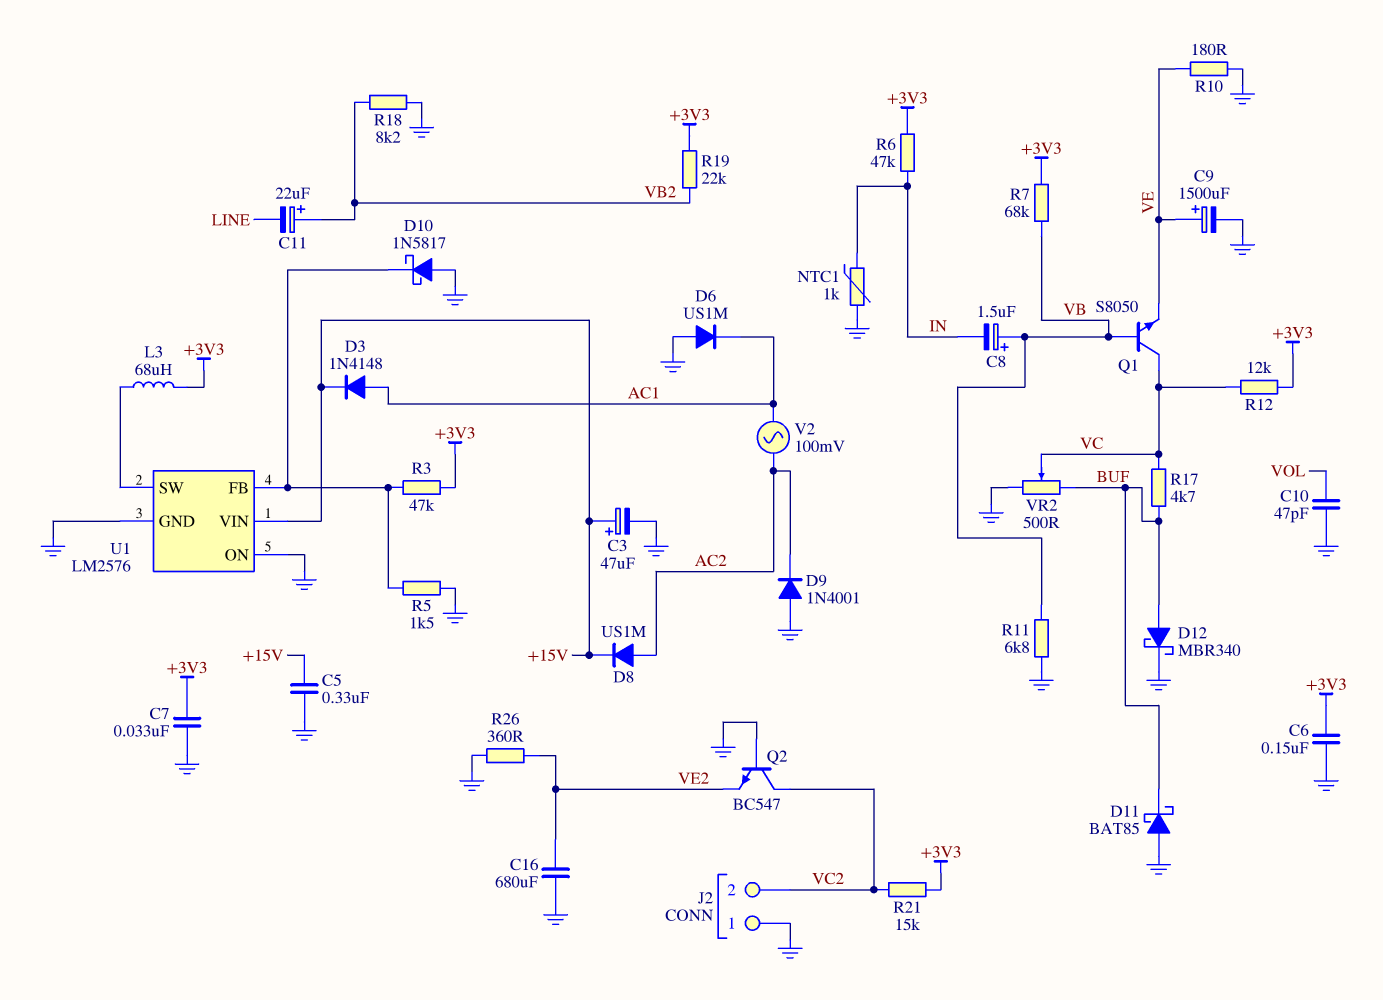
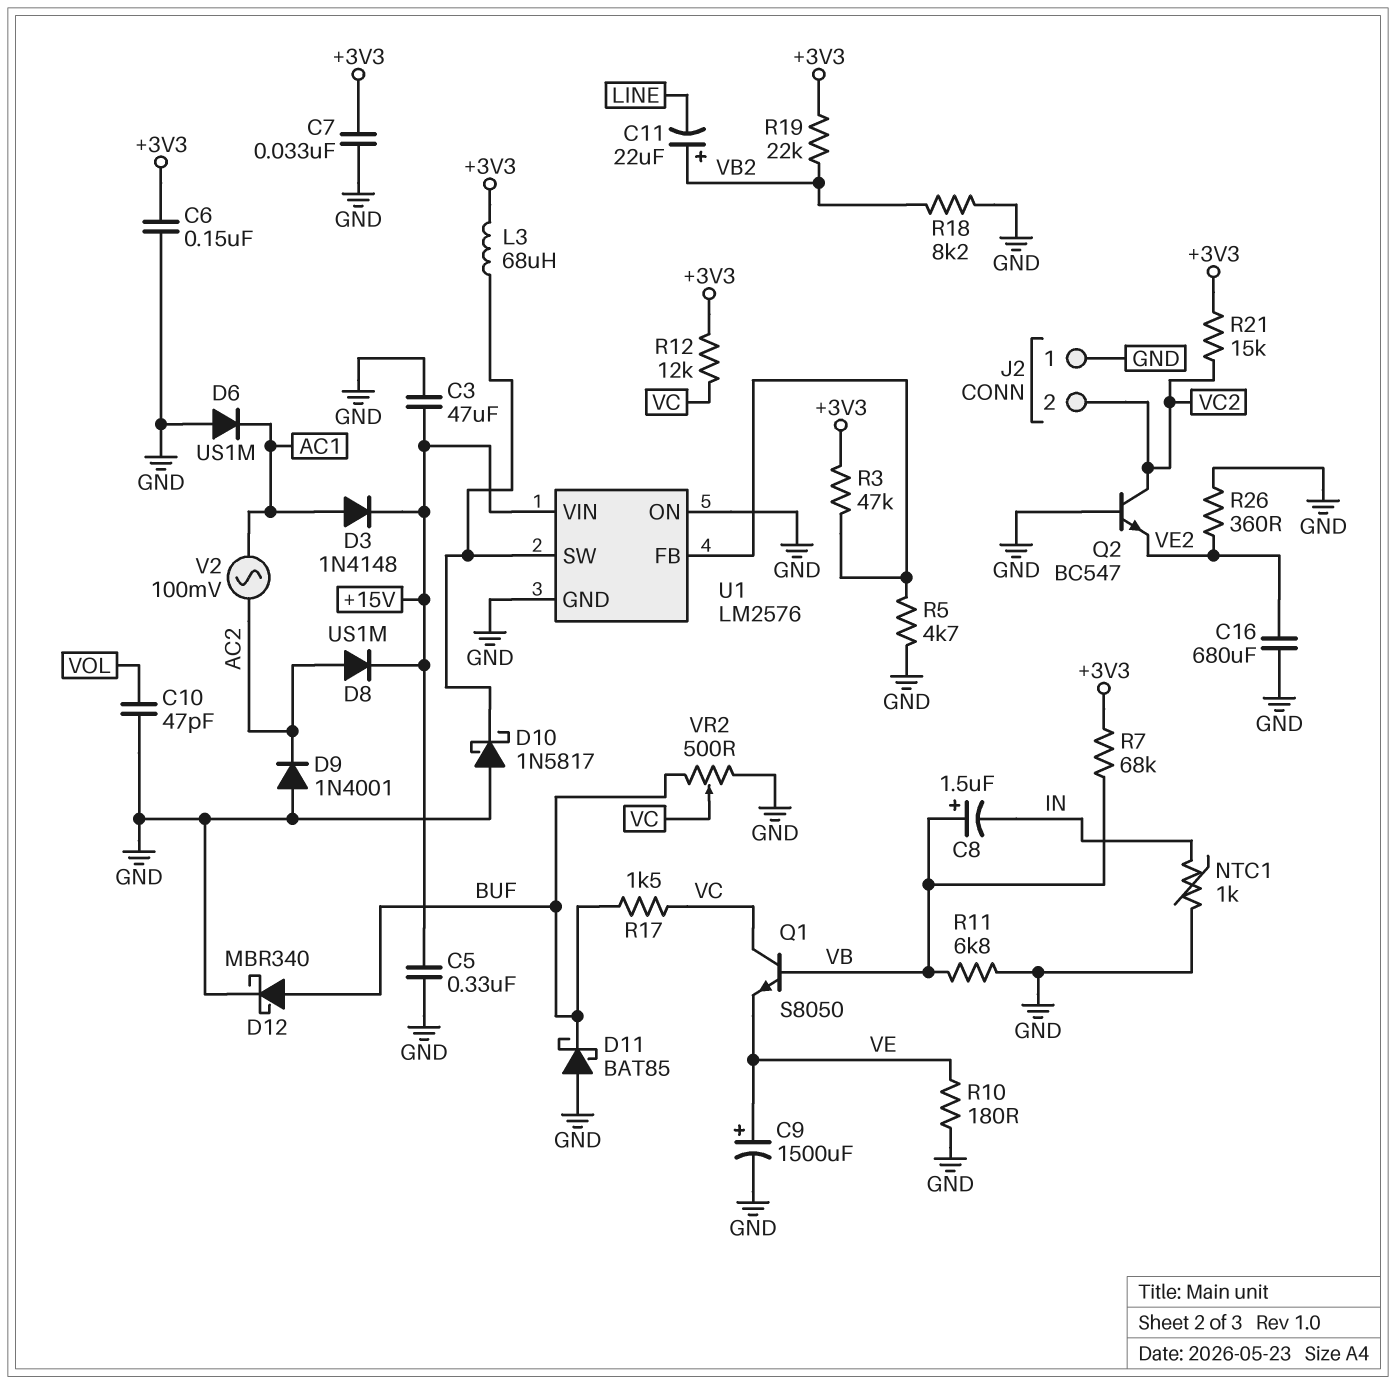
C3: 47uF (plus +15V, minus GND) -> 47uF (+15V, GND)
D10: schottky 1N5817 (A GND, K U1/FB) -> schottky 1N5817 (A GND, K U1/SW)
R5: 1.5k (GND, U1/FB) -> 4.7k (GND, U1/FB)
R6: 47k (+3V3, IN) -> none
R17: 4.7k (BUF, VC) -> 1.5k (BUF, VC)

